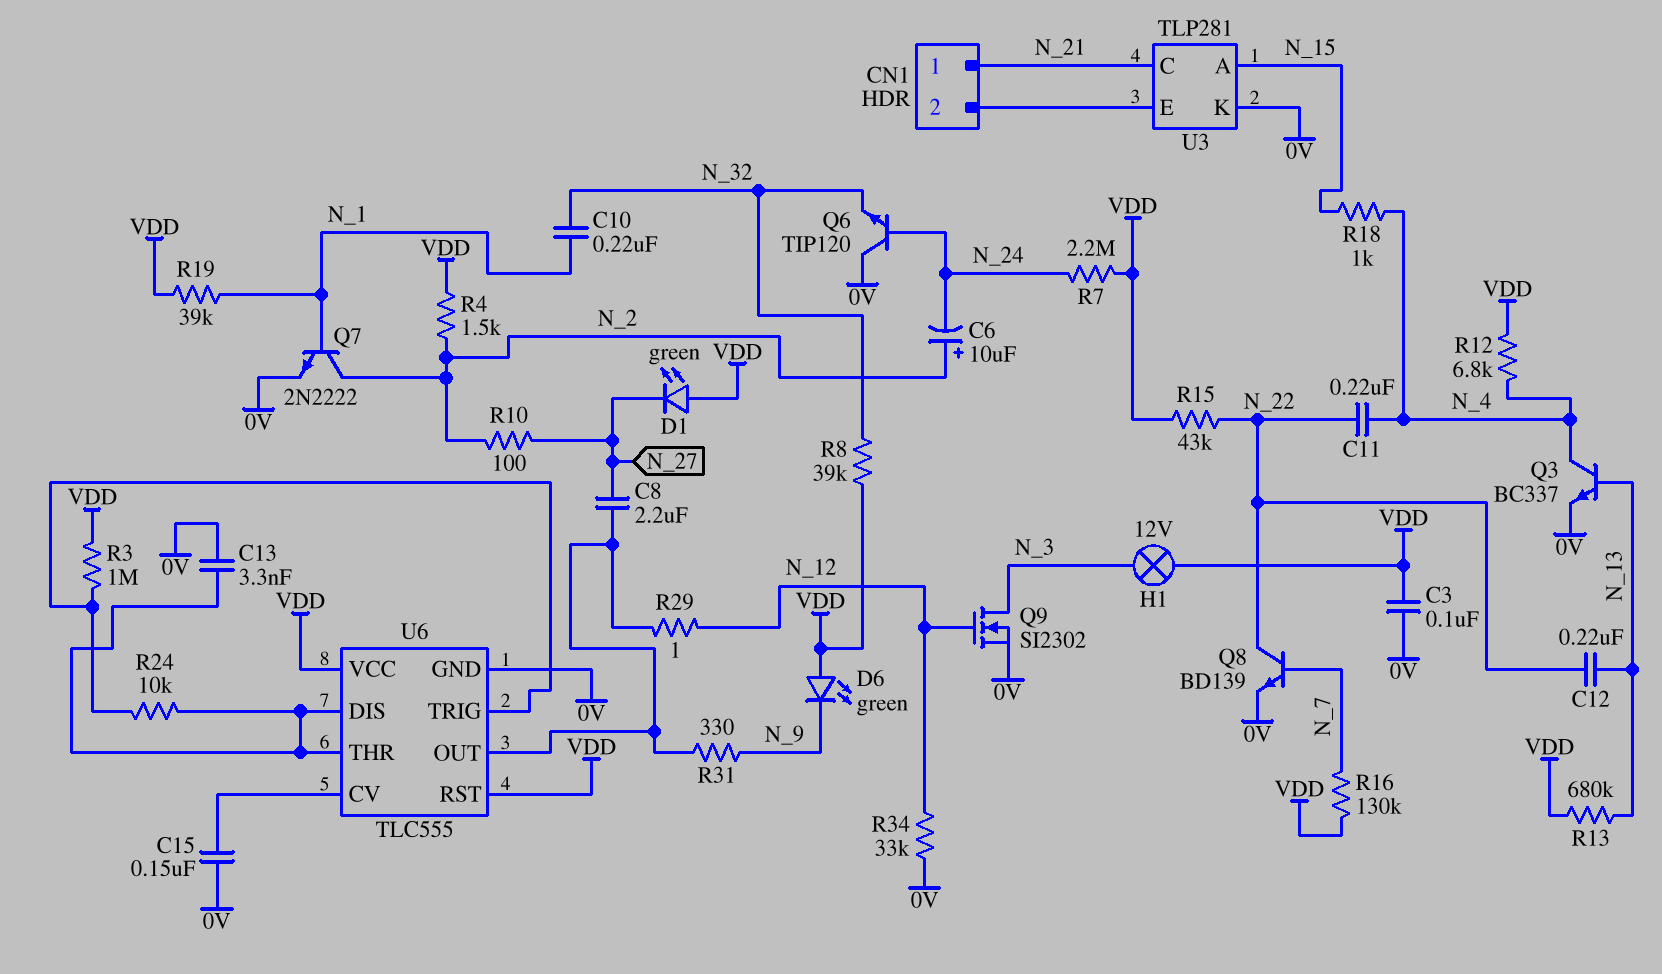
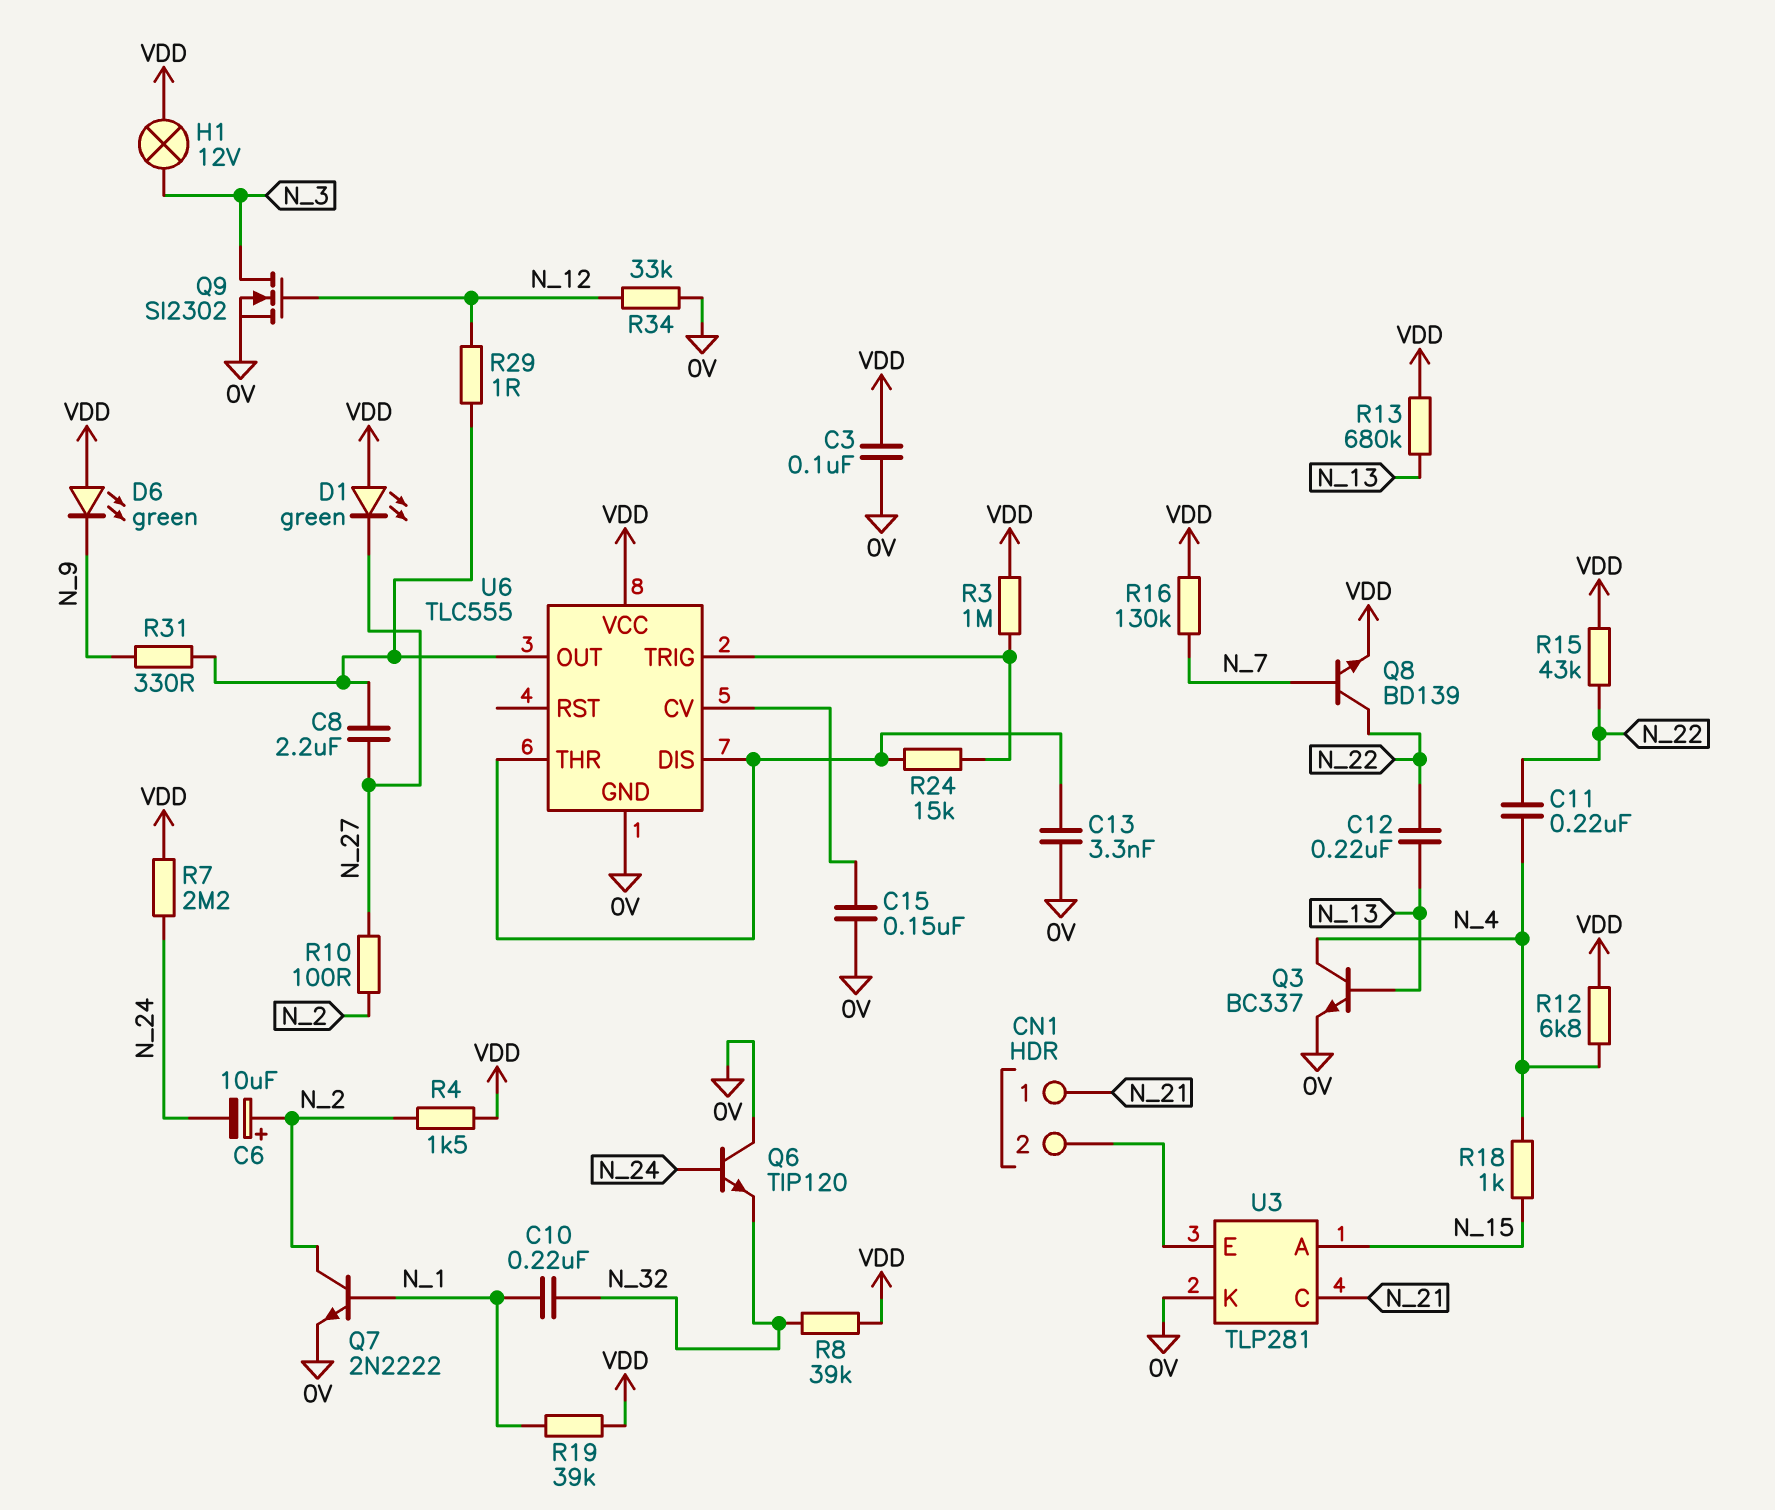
Q8: NPN BD139 (B N_7, C N_22, E 0V) -> NPN BD139 (B N_7, C N_22, E VDD)
R24: 10k (U6/DIS, U6/TRIG) -> 15k (U6/DIS, U6/TRIG)
U6 pin RST: VDD -> none

